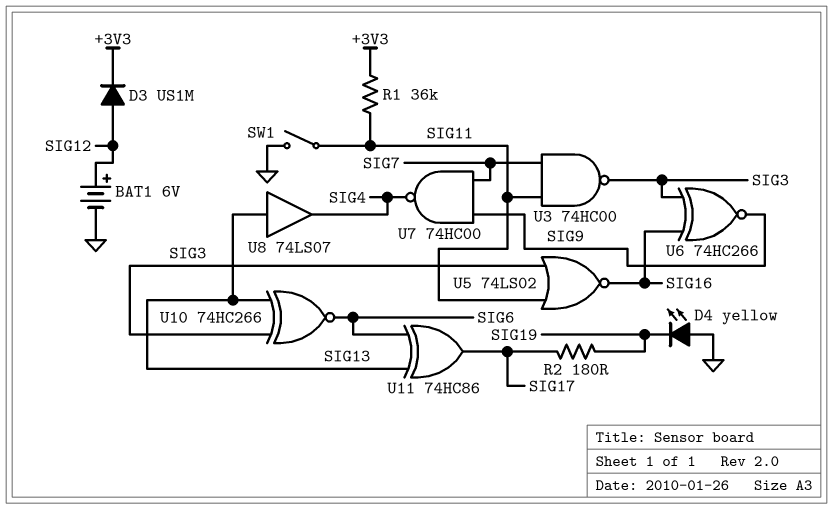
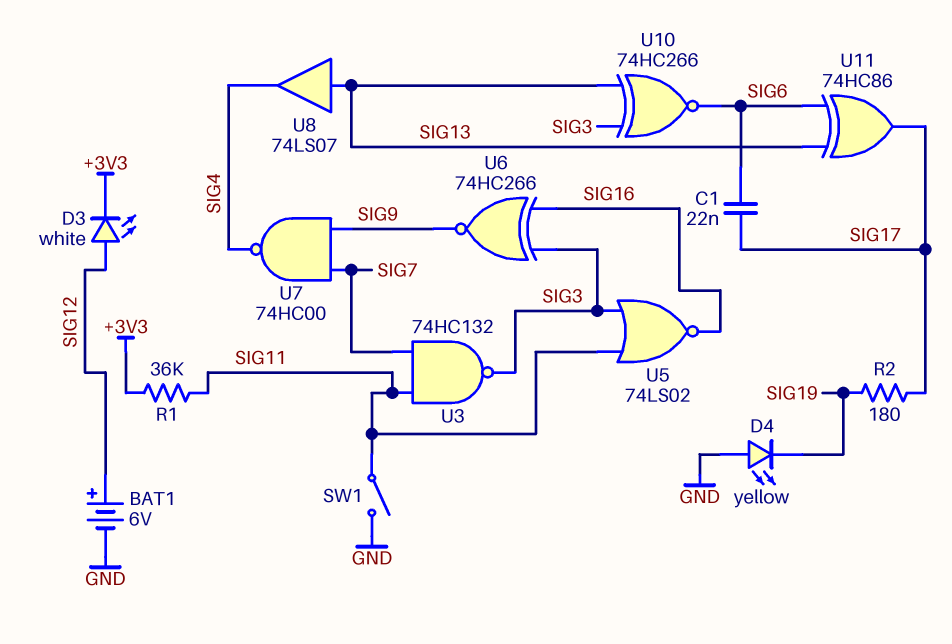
C1: none -> 22nF (SIG6, SIG17)
D3: diode US1M (A SIG12, K +3V3) -> LED white (A SIG12, K +3V3)
U3: NAND 74HC00 (in SIG7, in SIG11, out SIG3) -> NAND 74HC132 (in SIG7, in SIG11, out SIG3)

